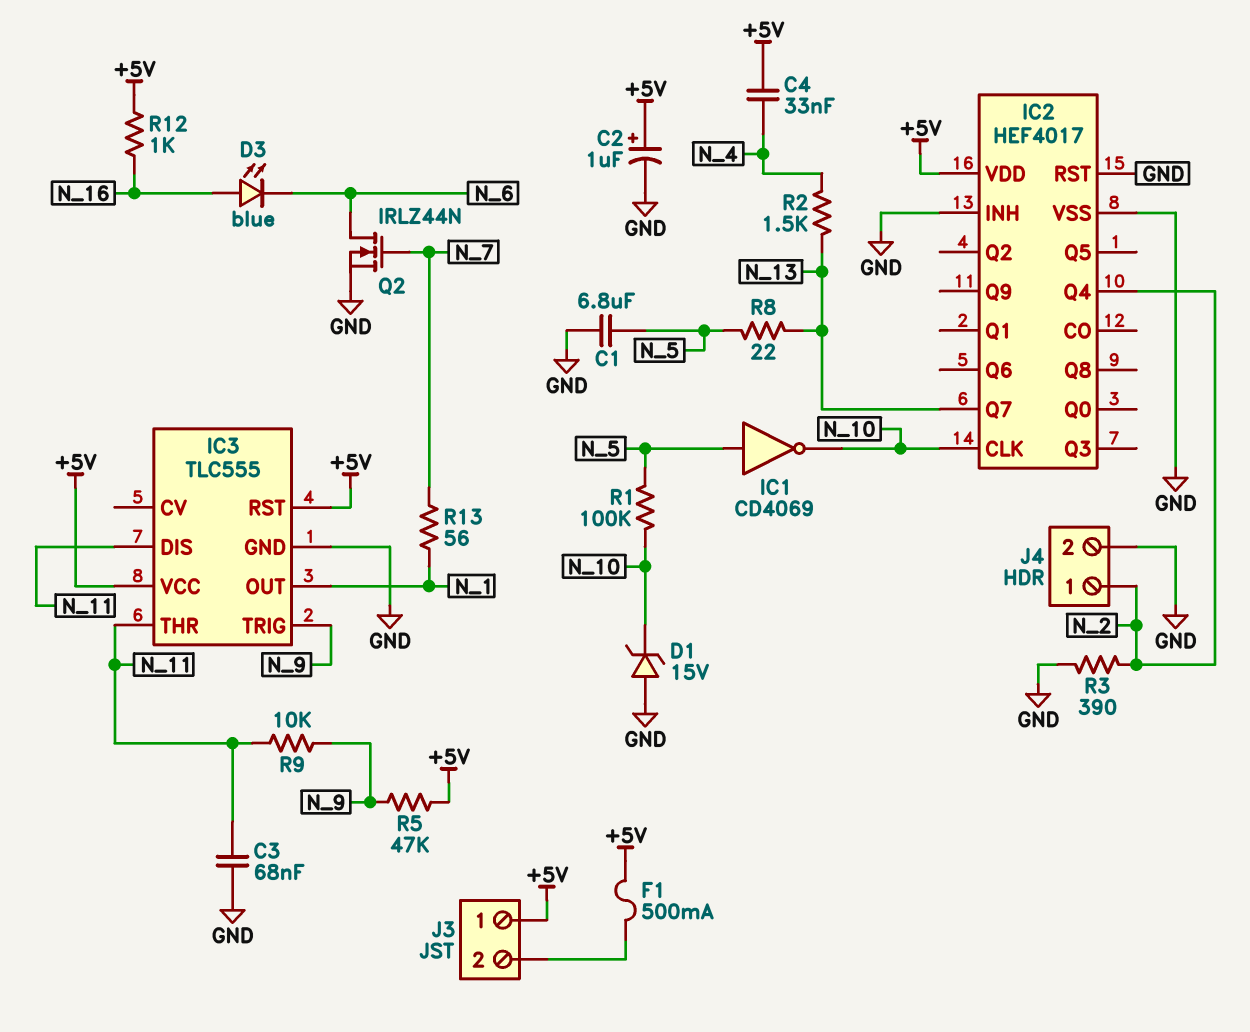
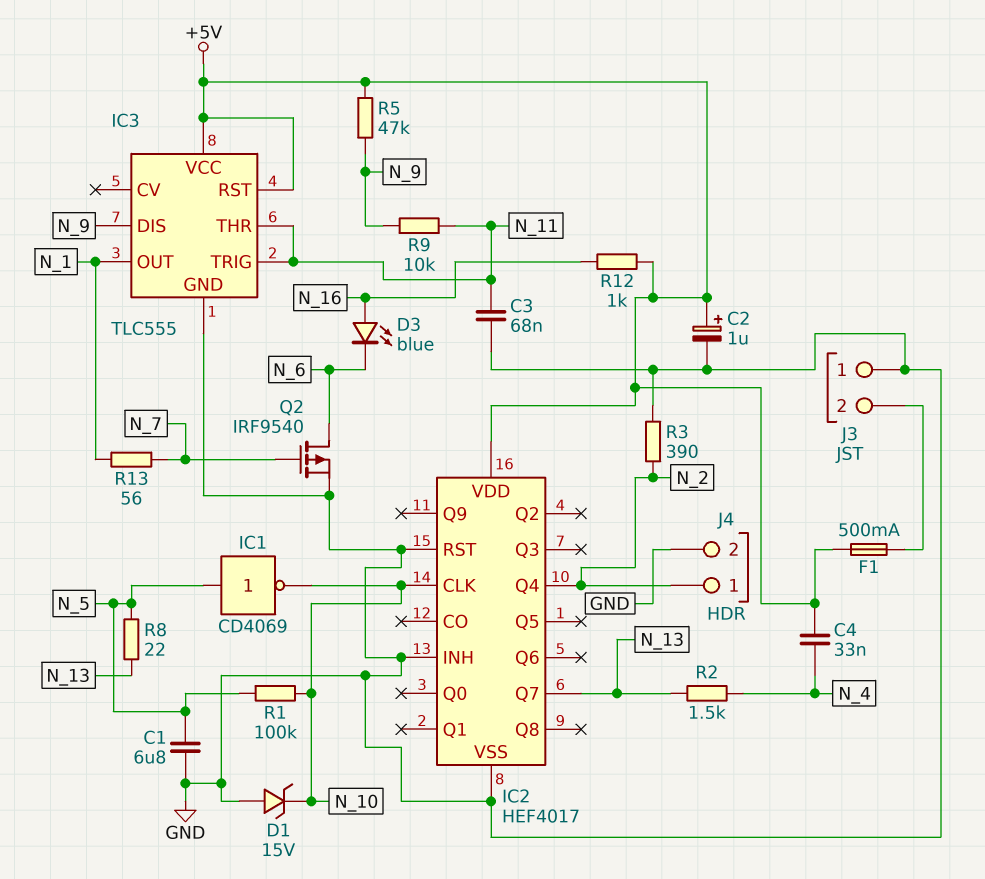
IC3 pin DIS: N_11 -> N_9
IC3 pin TRIG: N_9 -> N_11
J3 pin 1: +5V -> GND
Q2: NMOS IRLZ44N (G N_7, D N_6, S GND) -> PMOS IRF9540 (G N_7, D N_6, S GND)

